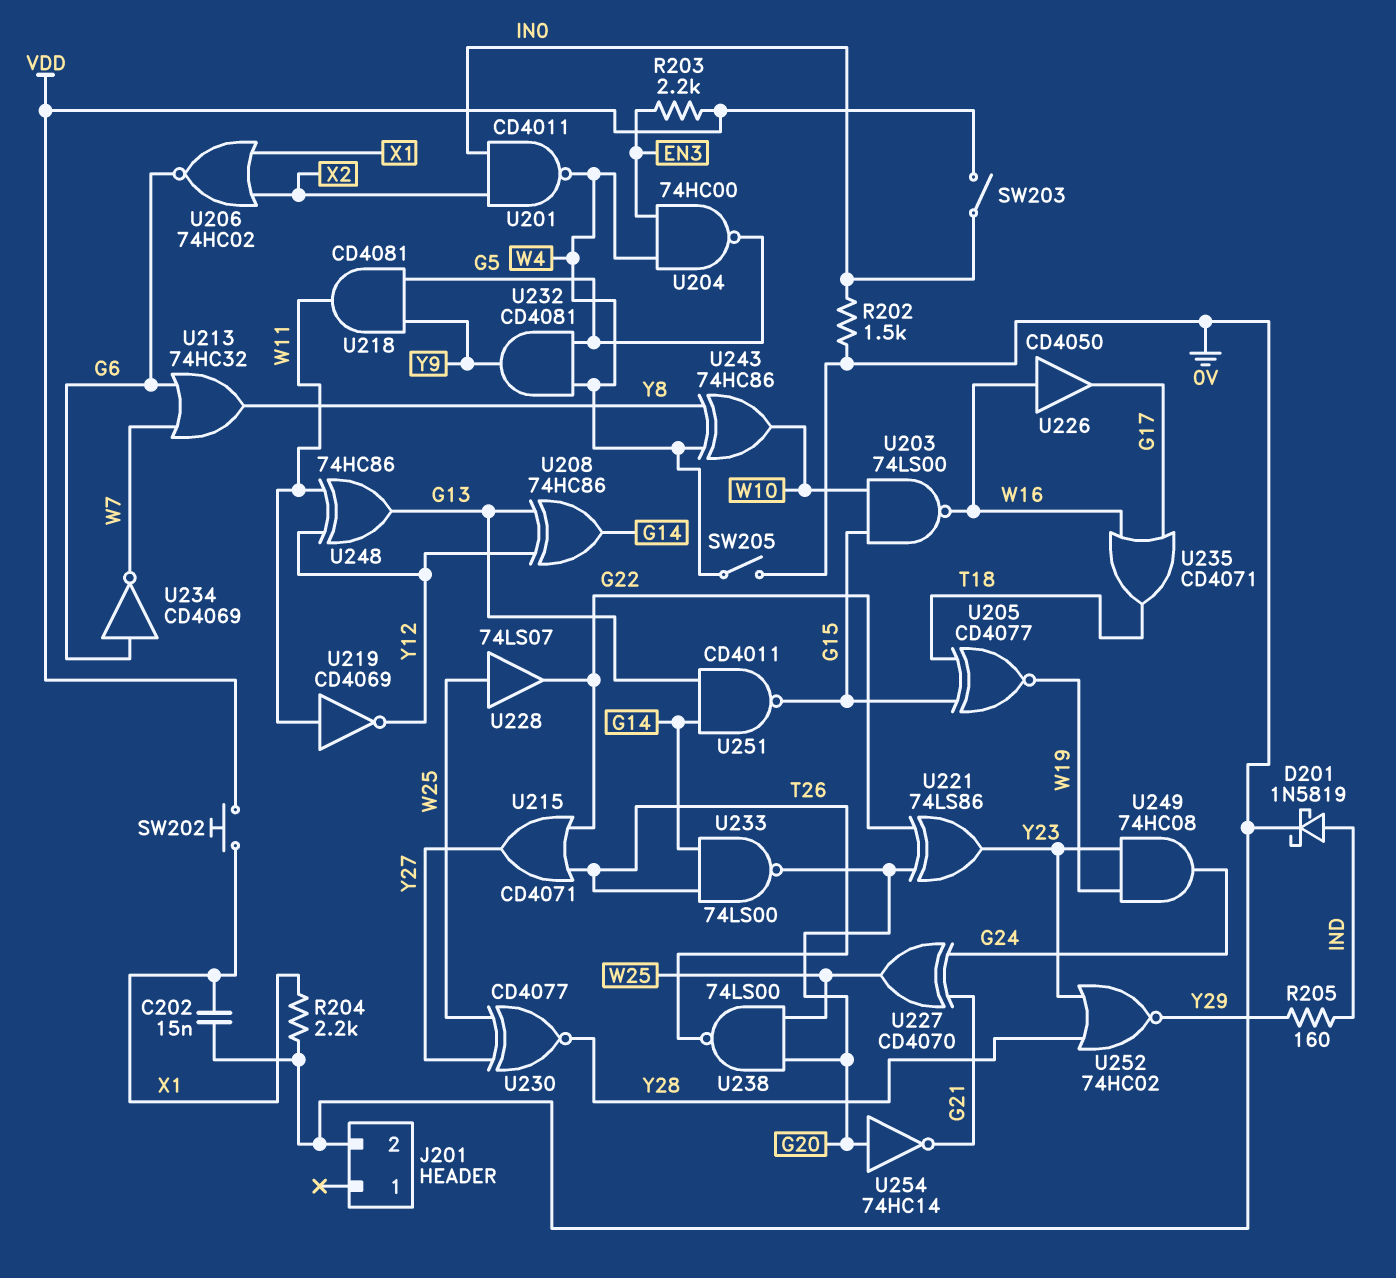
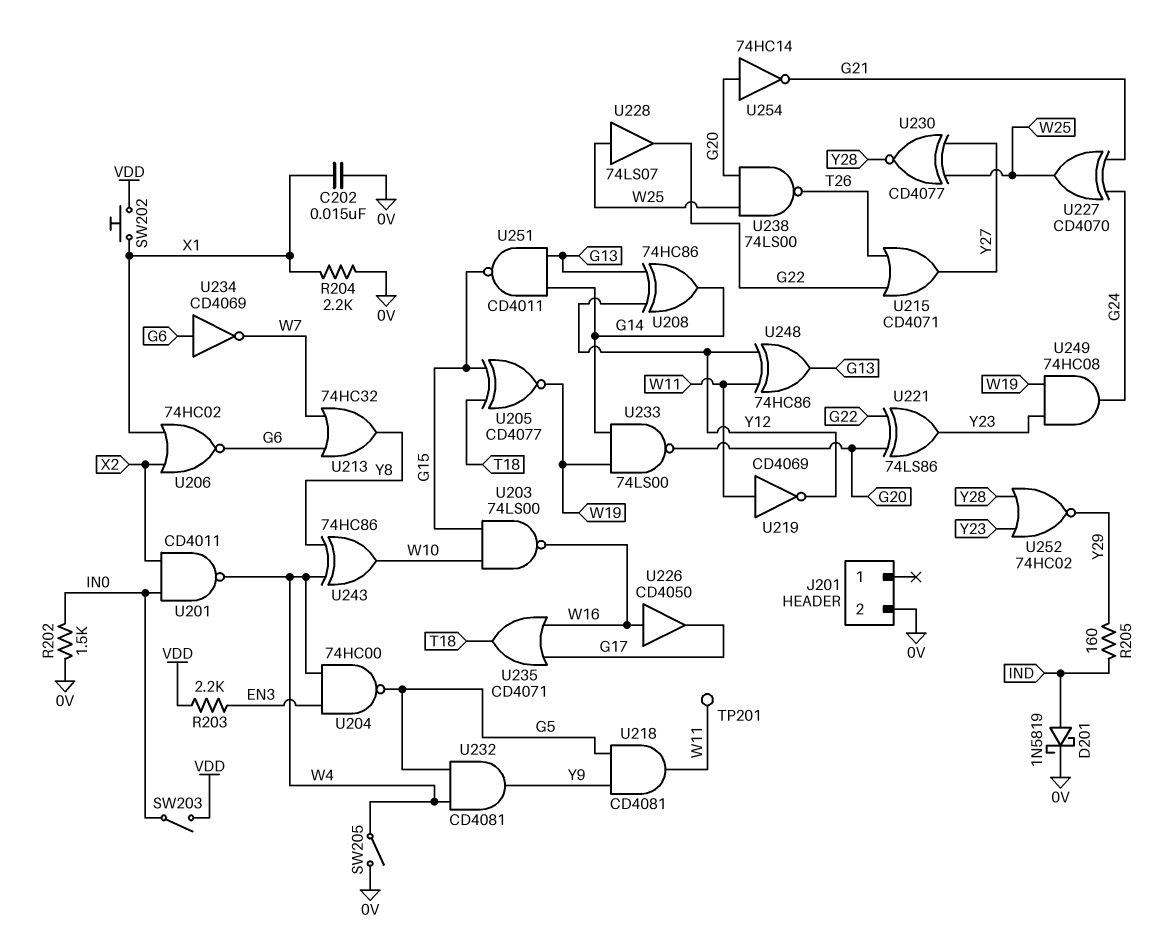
TP201: none -> test point (W11)
U233: NAND 74LS00 (in G14, in T26, out G20) -> NAND 74LS00 (in G14, in W19, out G20)

